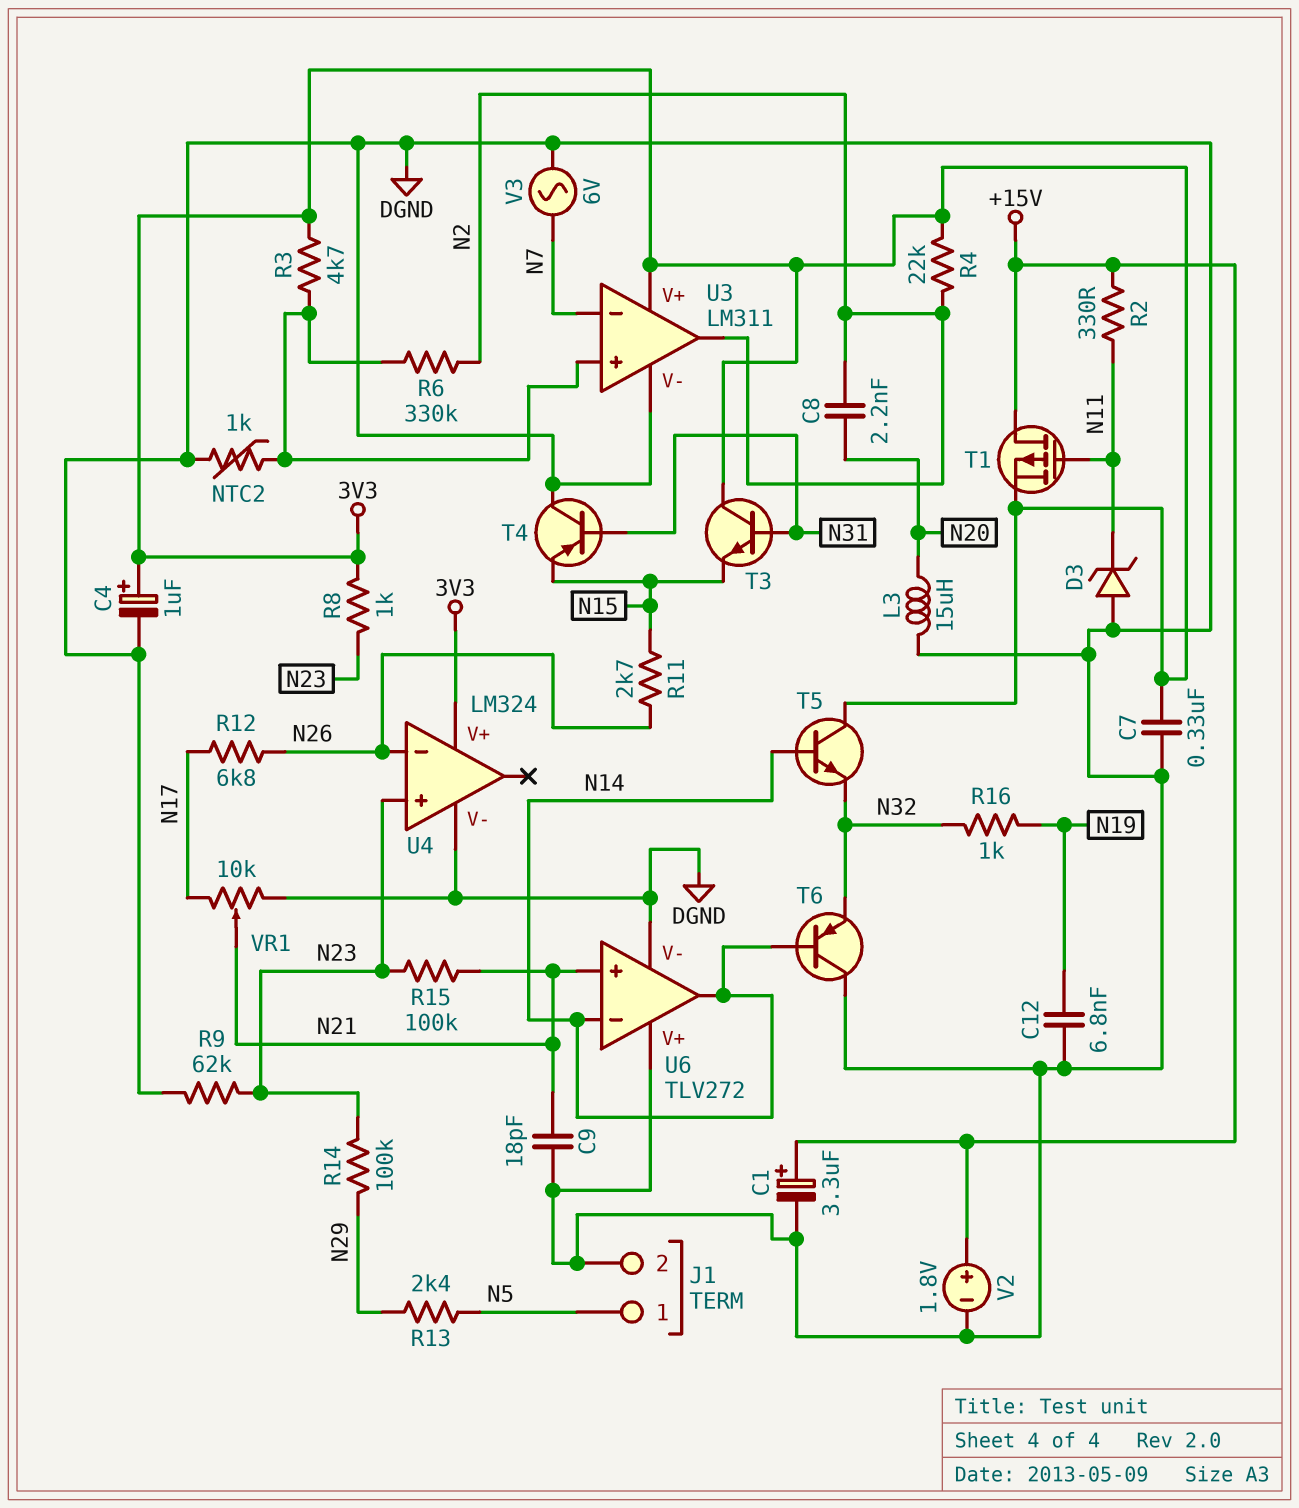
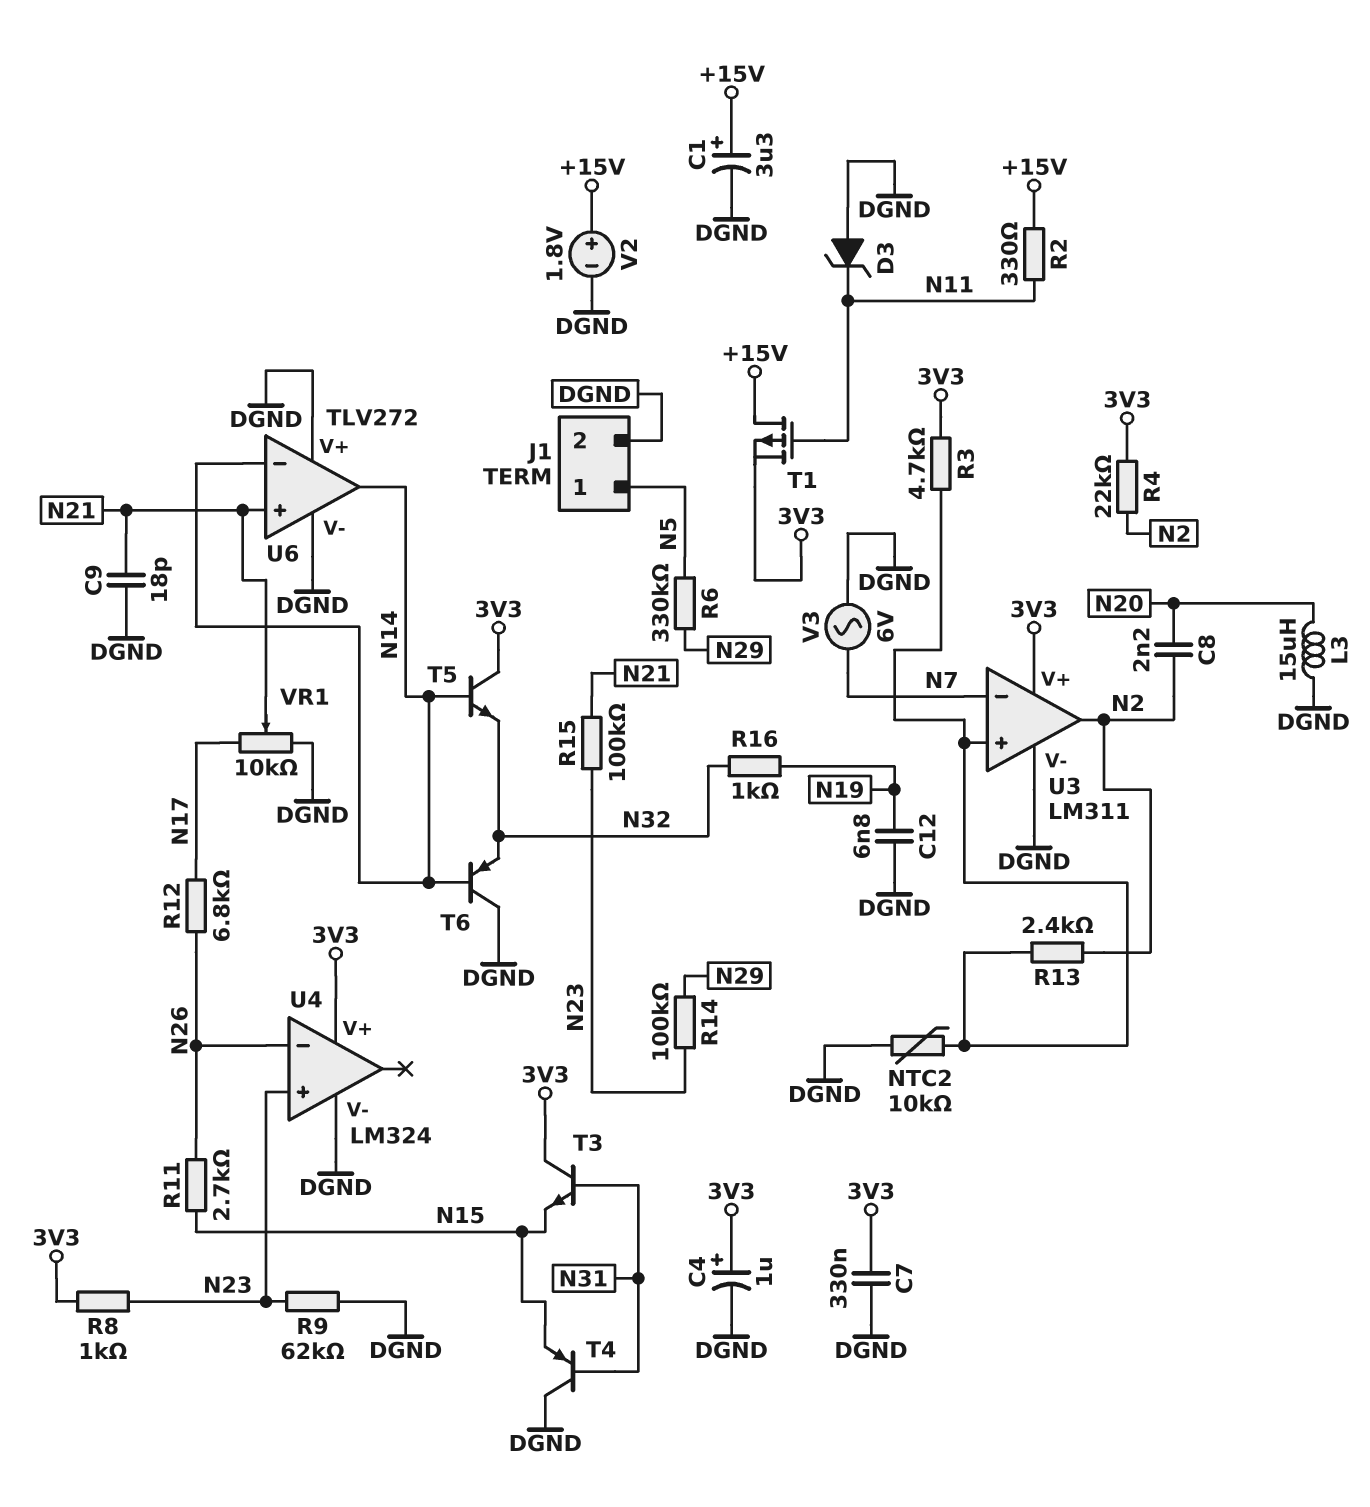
NTC2: 1k (DGND, U3/in+) -> 10k (DGND, U3/in+)
R6: 330k (N2, U3/in+) -> 330k (N5, N29)
R13: 2.4k (N5, N29) -> 2.4k (N2, U3/in+)

